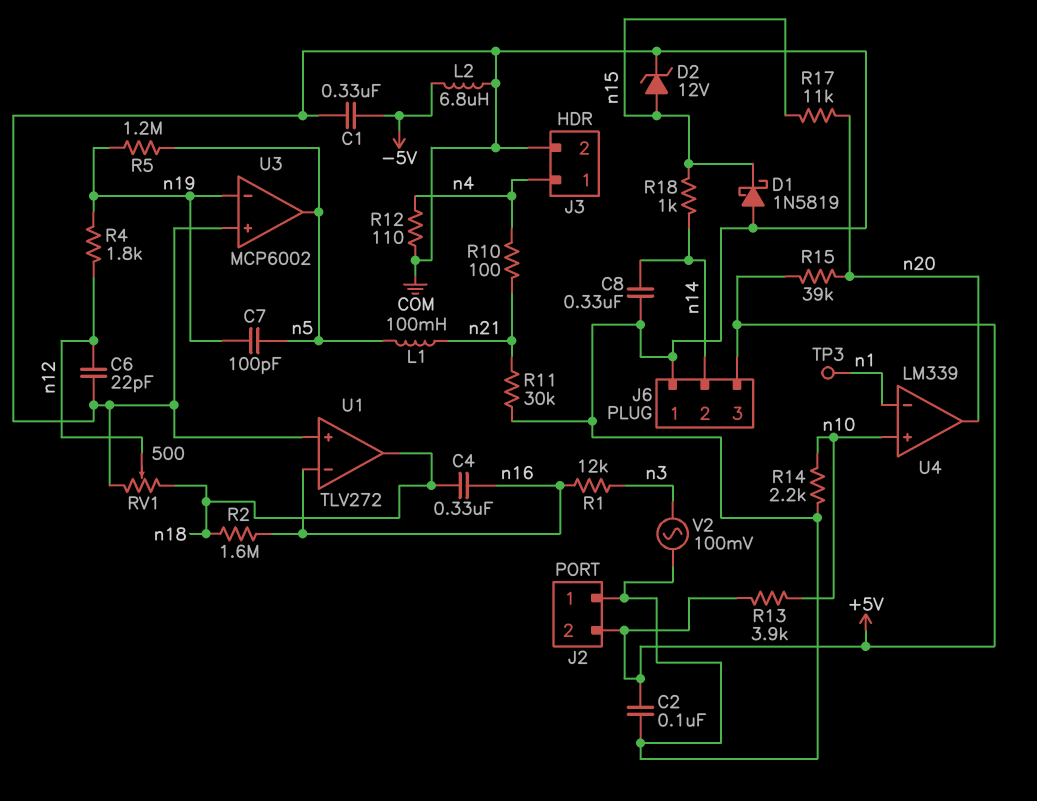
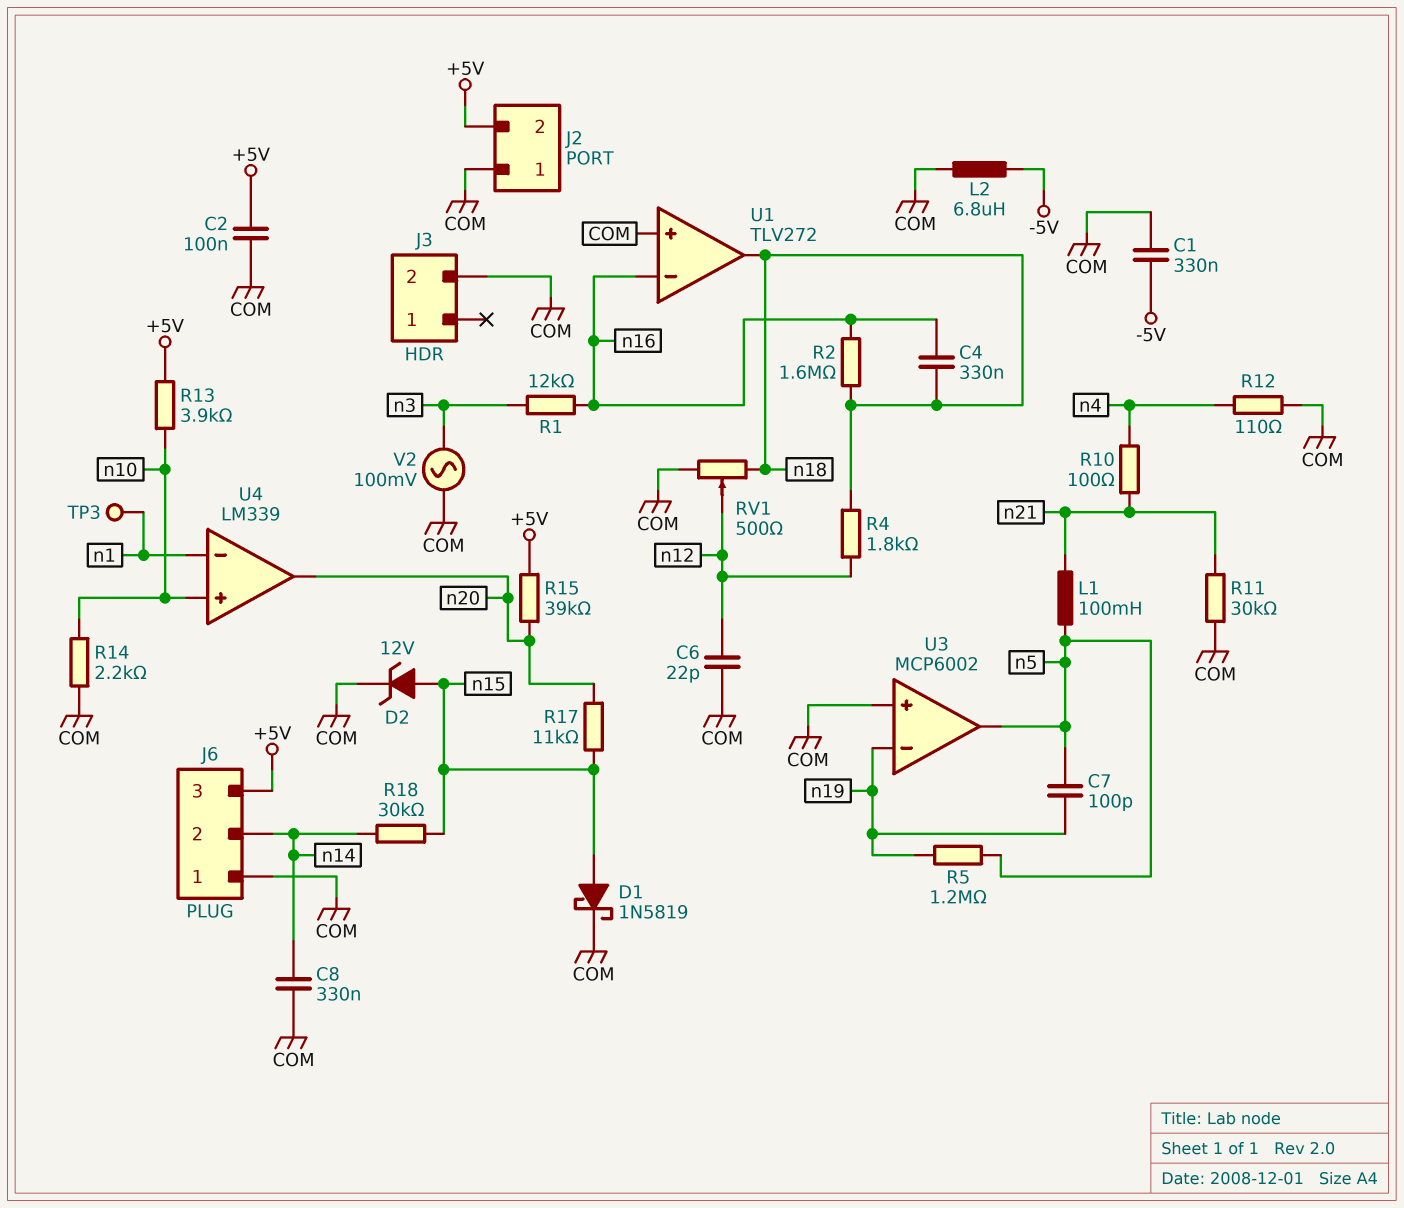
D1: schottky 1N5819 (A COM, K n15) -> schottky 1N5819 (A n15, K COM)
J3 pin 1: n4 -> none
R4: 1.8k (n12, n19) -> 1.8k (n12, n18)
R18: 1k (n14, n15) -> 30k (n14, n15)

